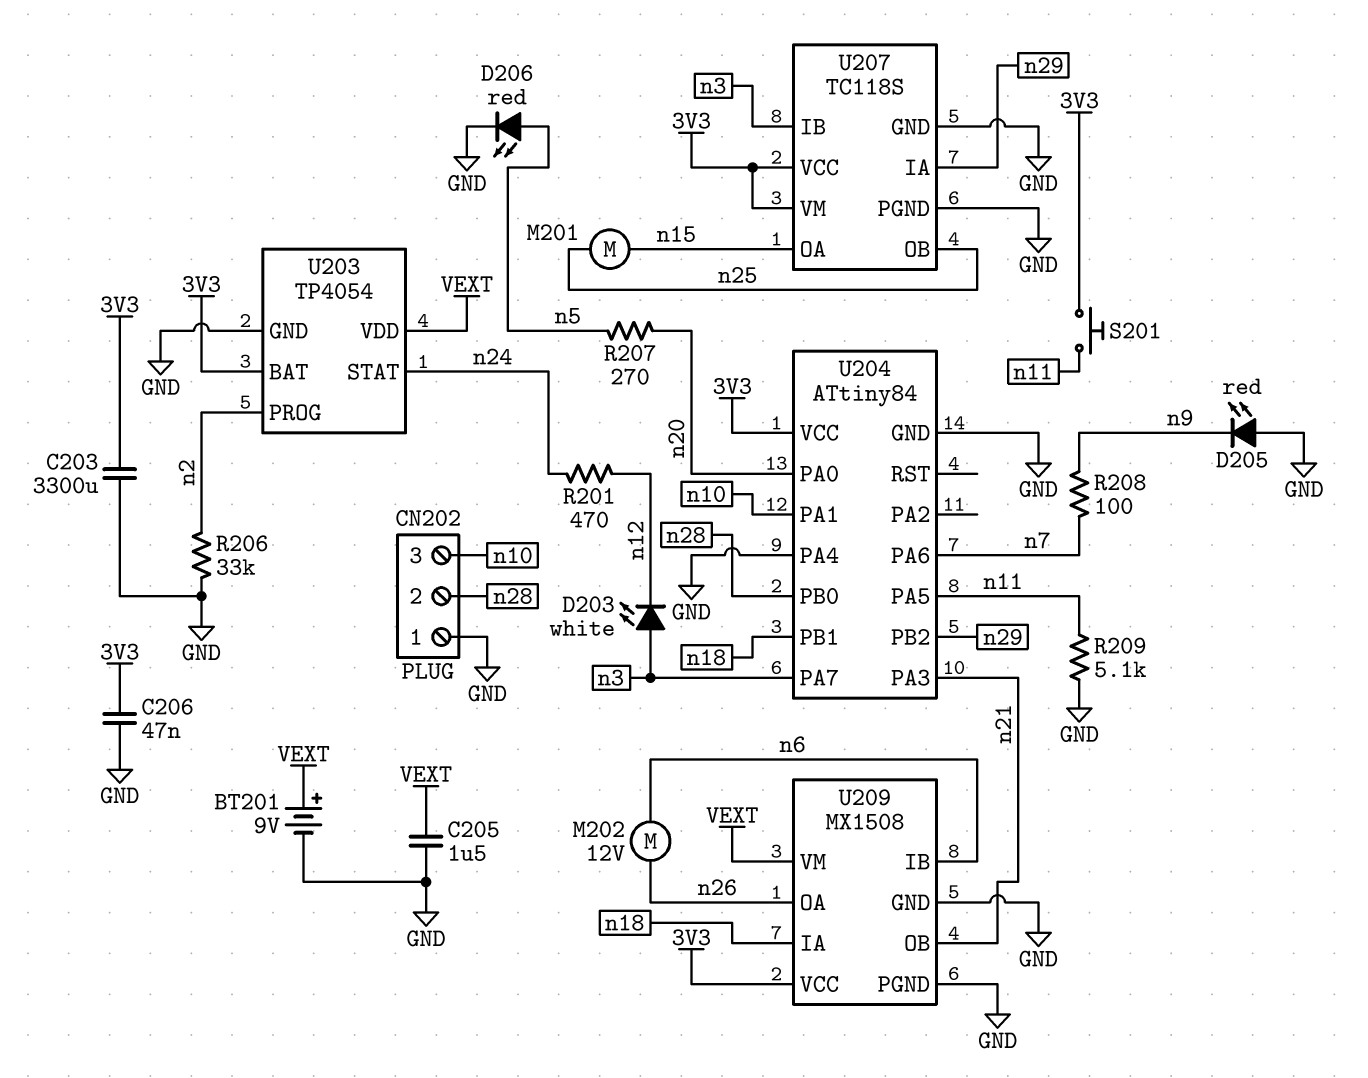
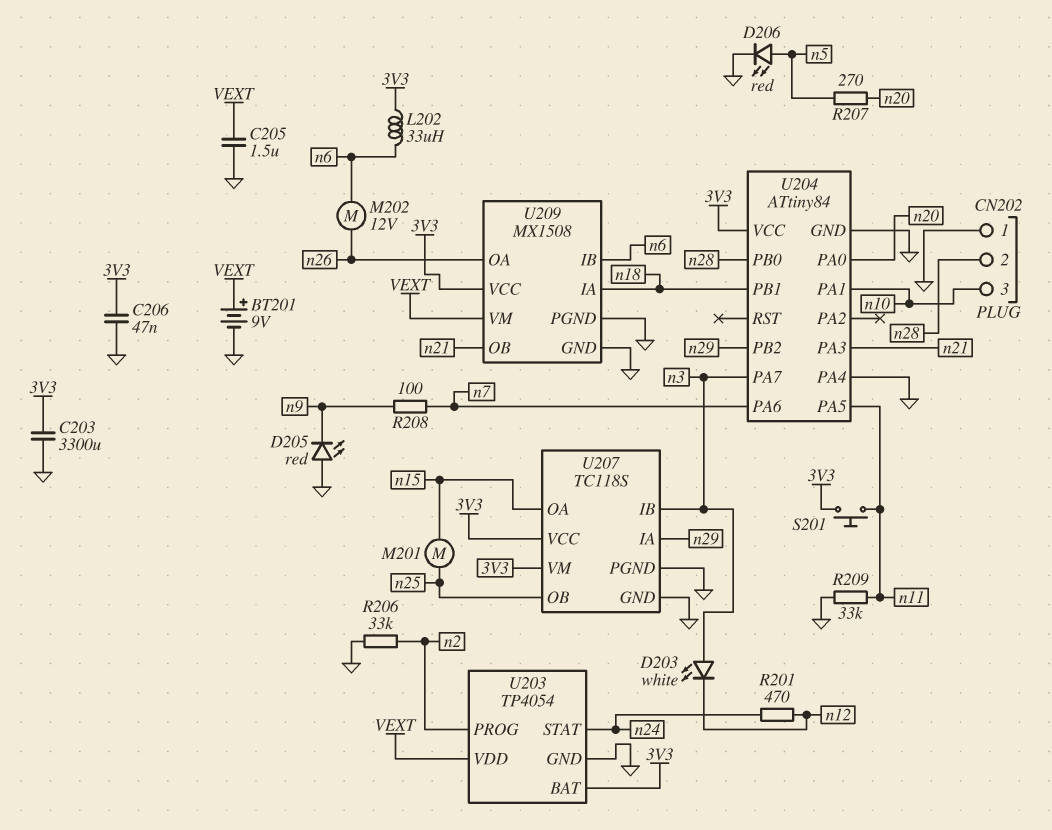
L202: none -> 33uH (3V3, n6)
R209: 5.1k (GND, n11) -> 33k (GND, n11)

